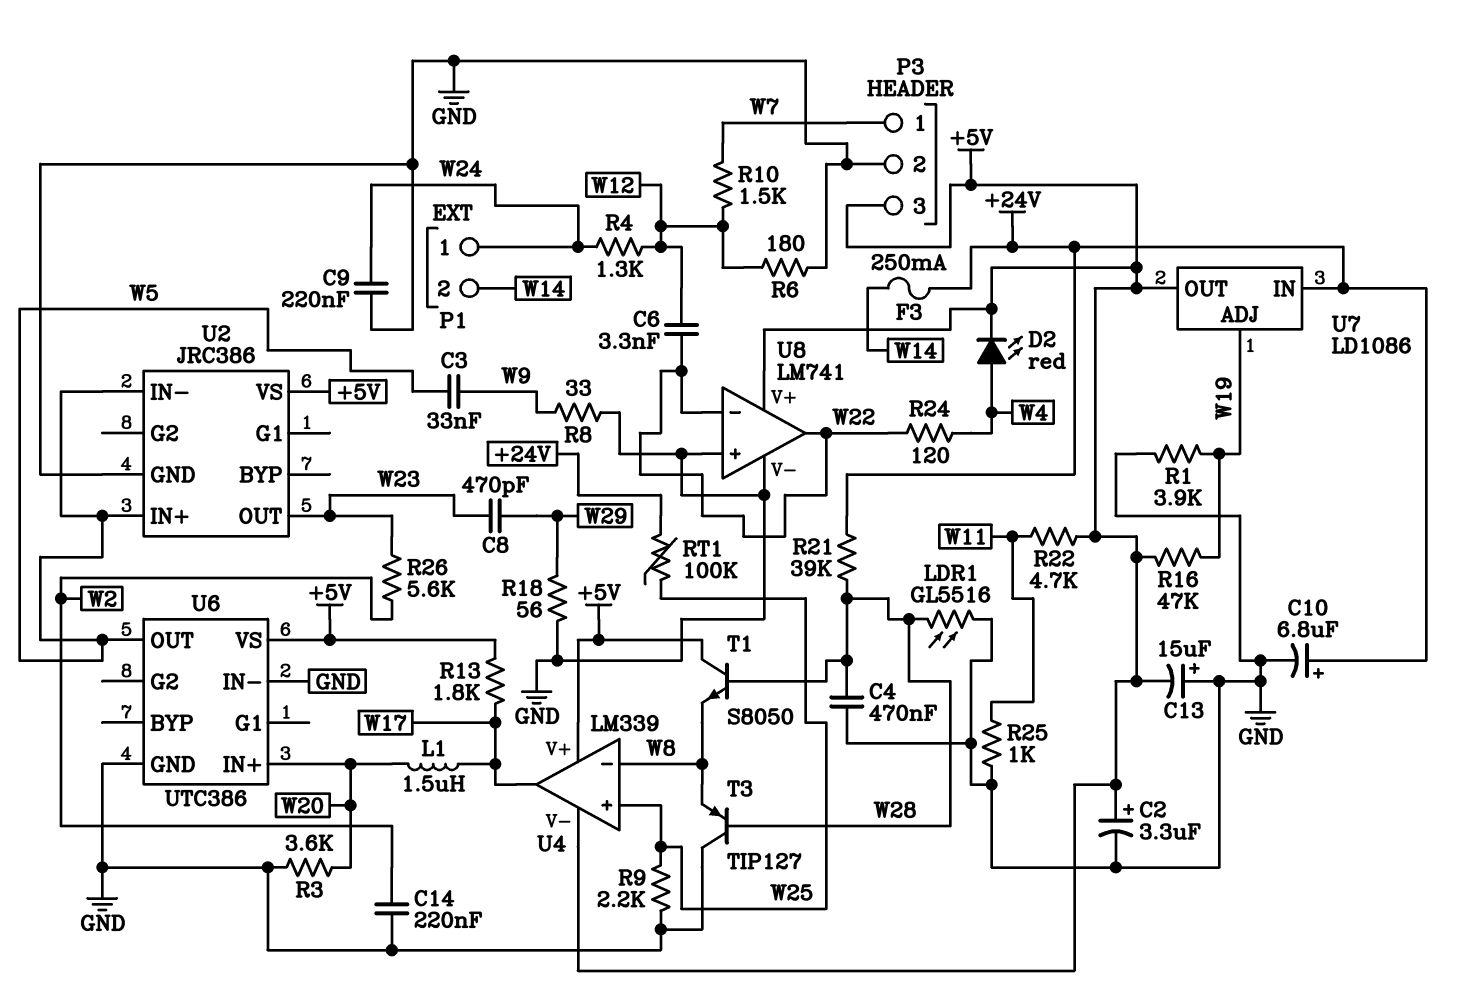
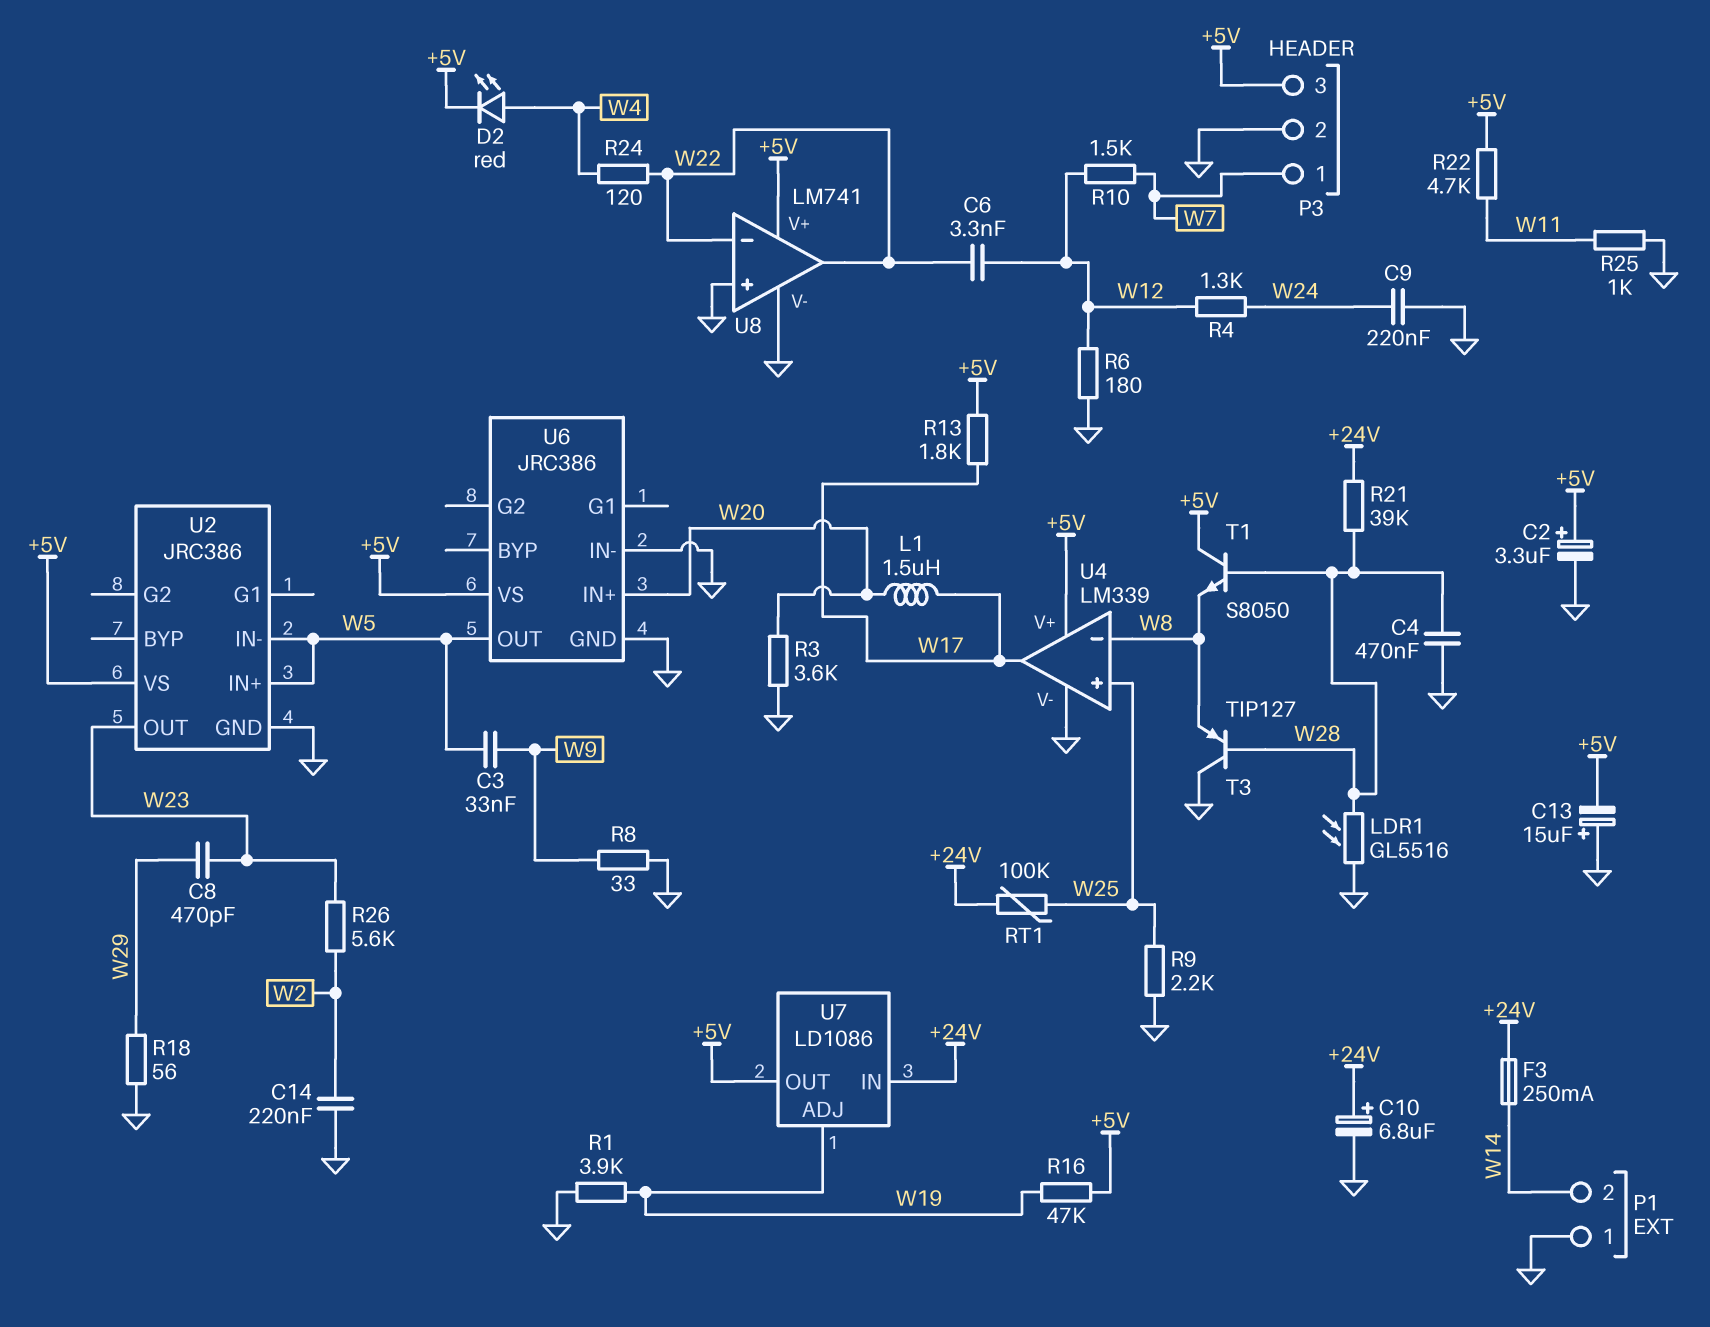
P1 pin 1: W24 -> GND
U4 pin V-: +5V -> GND
U6: UTC386 -> JRC386

